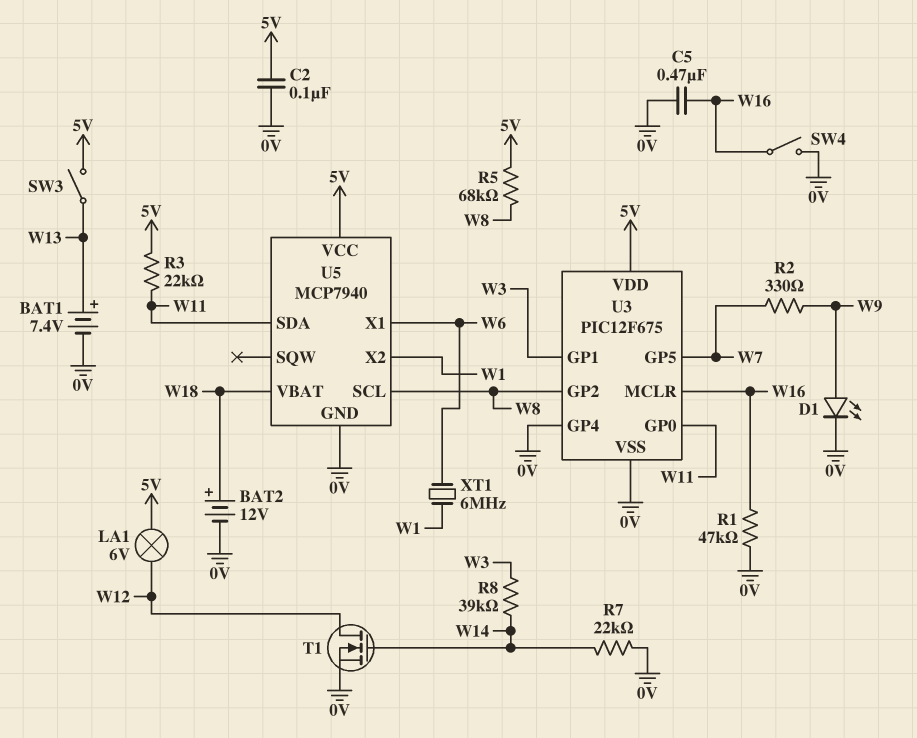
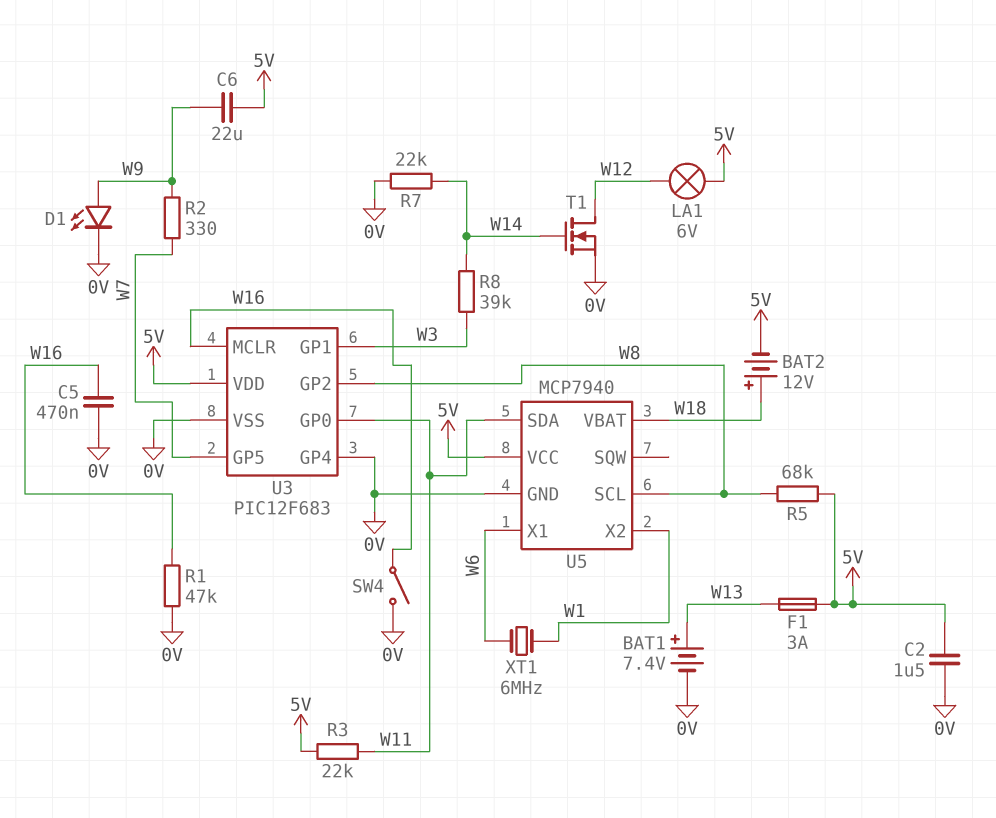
BAT2: 12V (plus W18, minus 0V) -> 12V (plus W18, minus 5V)
C2: 100nF (0V, 5V) -> 1.5uF (0V, 5V)
C6: none -> 22uF (5V, W9)
F1: none -> 3A (5V, W13)
SW3: switch (5V, W13) -> none
U3: PIC12F675 -> PIC12F683

